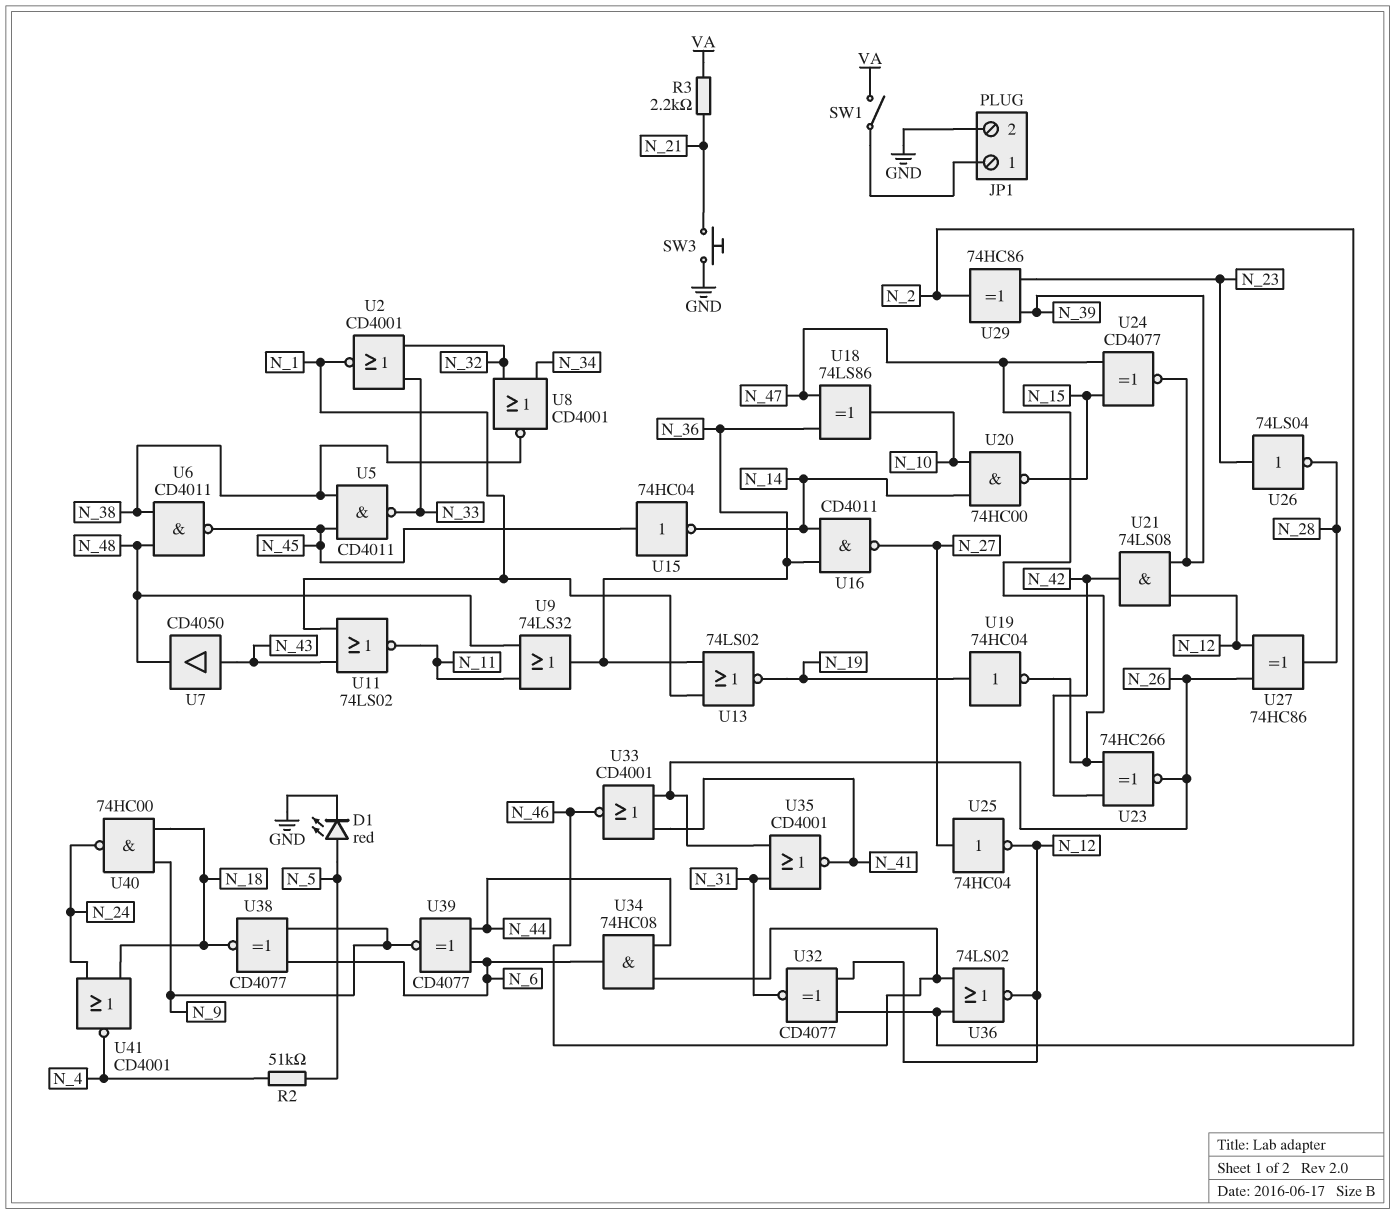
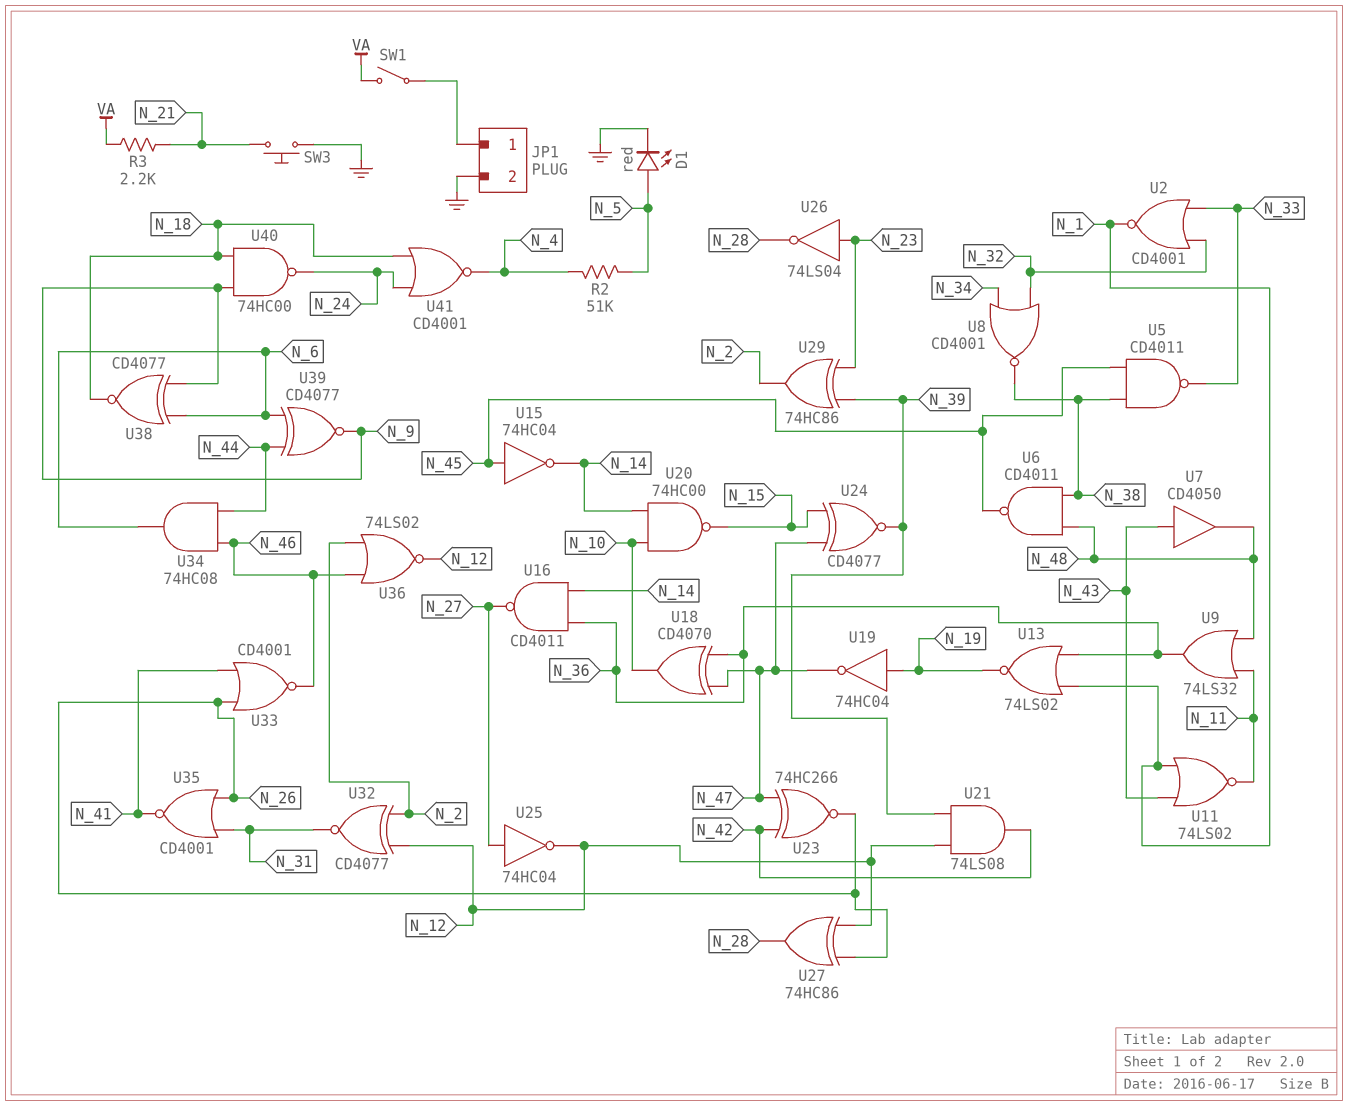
U18: XOR 74LS86 (in N_36, in N_47, out N_10) -> XOR CD4070 (in N_36, in N_47, out N_10)

